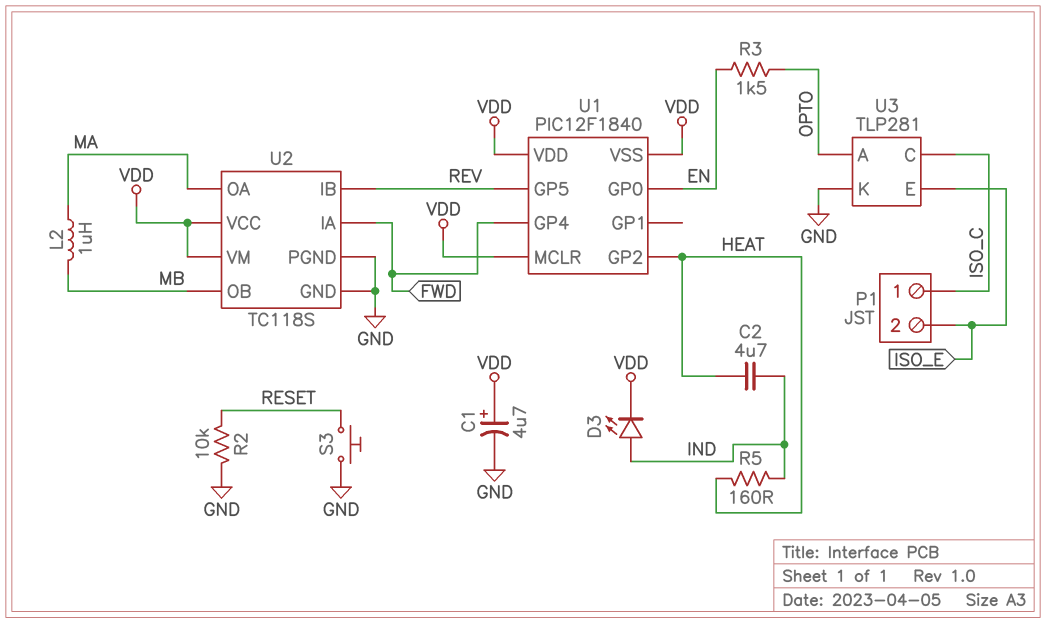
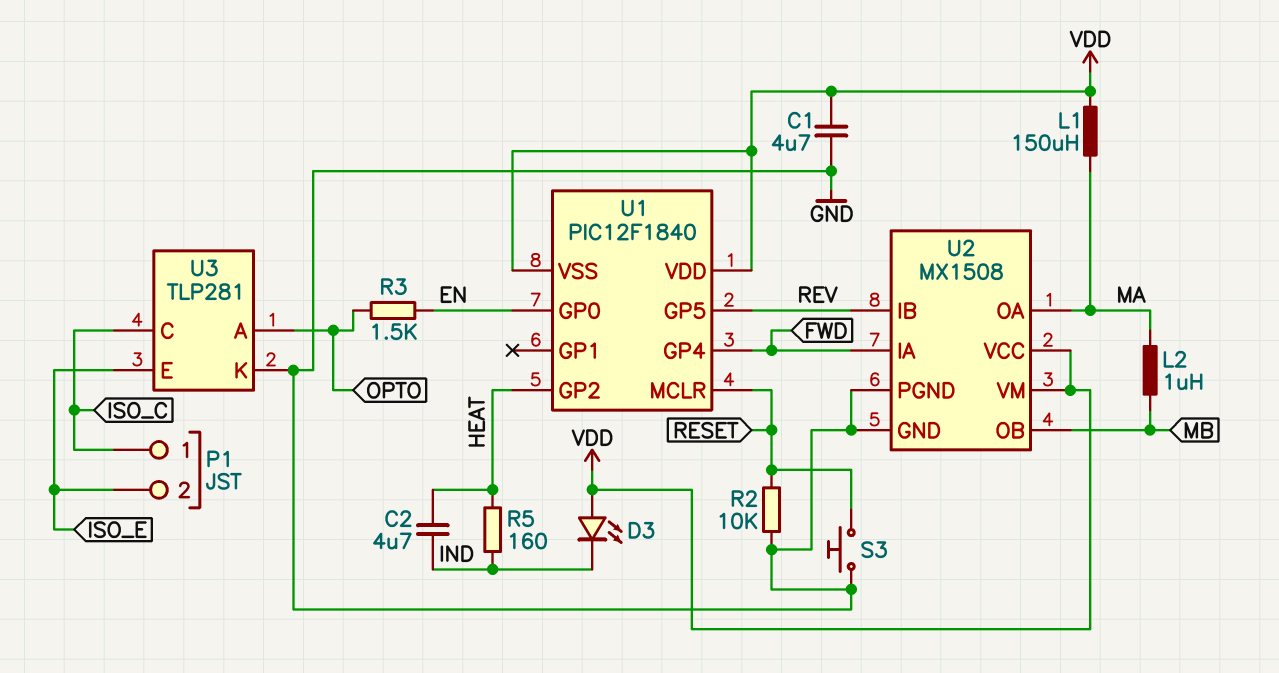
C1: 4.7uF (plus VDD, minus GND) -> 4.7uF (GND, VDD)
D3: LED (A IND, K VDD) -> LED (A VDD, K IND)
L1: none -> 150uH (MA, VDD)
U1 pin MCLR: VDD -> RESET
U2: TC118S -> MX1508

